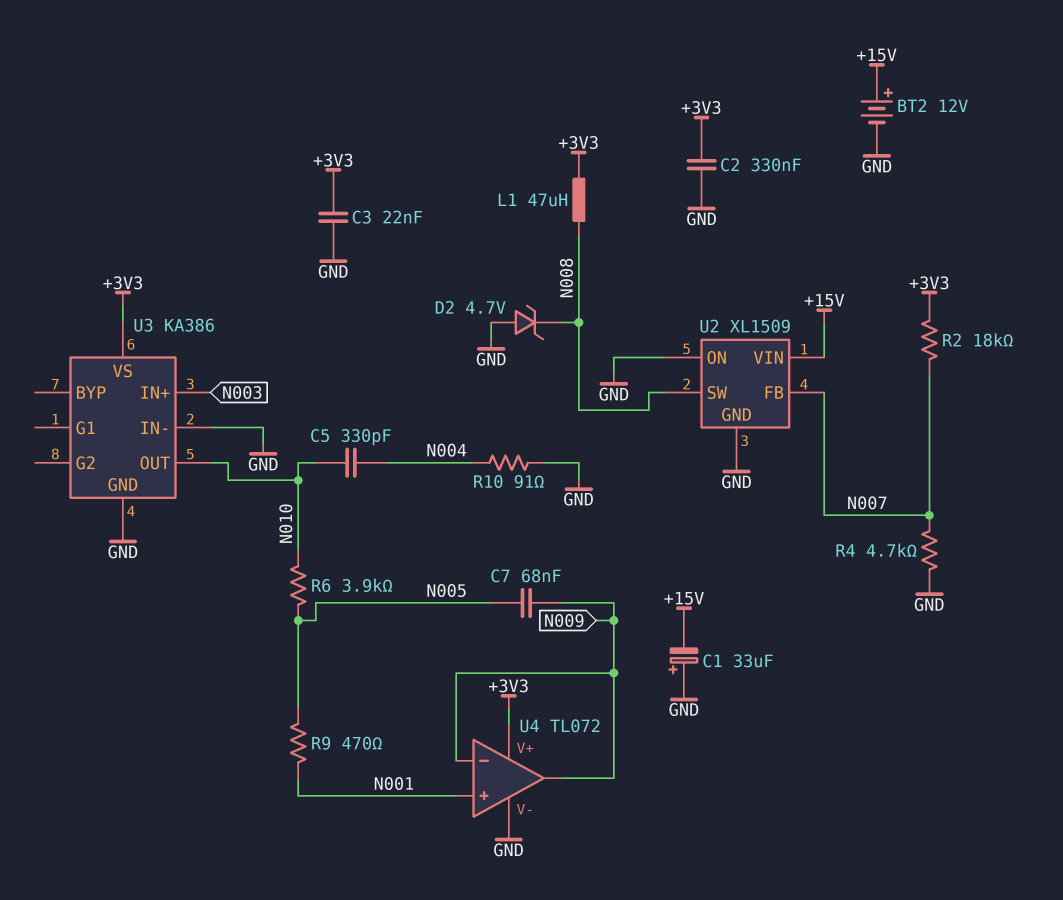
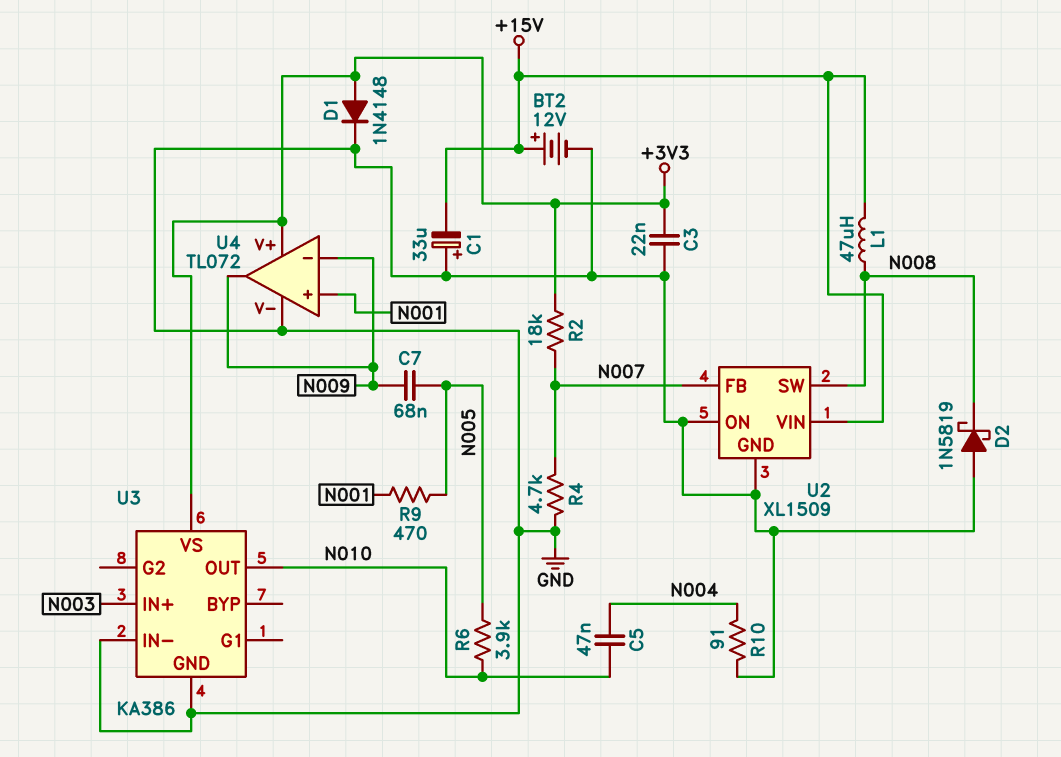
C2: 330nF (+3V3, GND) -> none
C5: 330pF (N004, N010) -> 47nF (N004, N010)
D1: none -> diode 1N4148 (A +3V3, K GND)
D2: zener 4.7V (A GND, K N008) -> schottky 1N5819 (A GND, K N008)
L1: 47uH (+3V3, N008) -> 47uH (+15V, N008)

